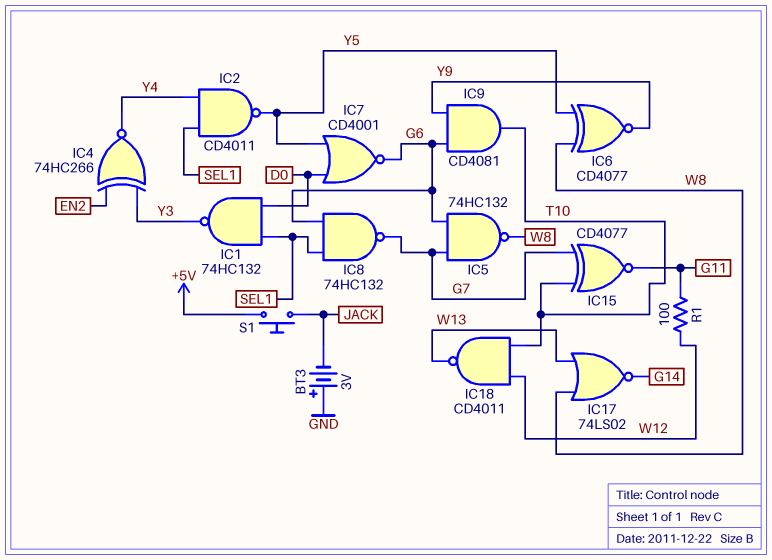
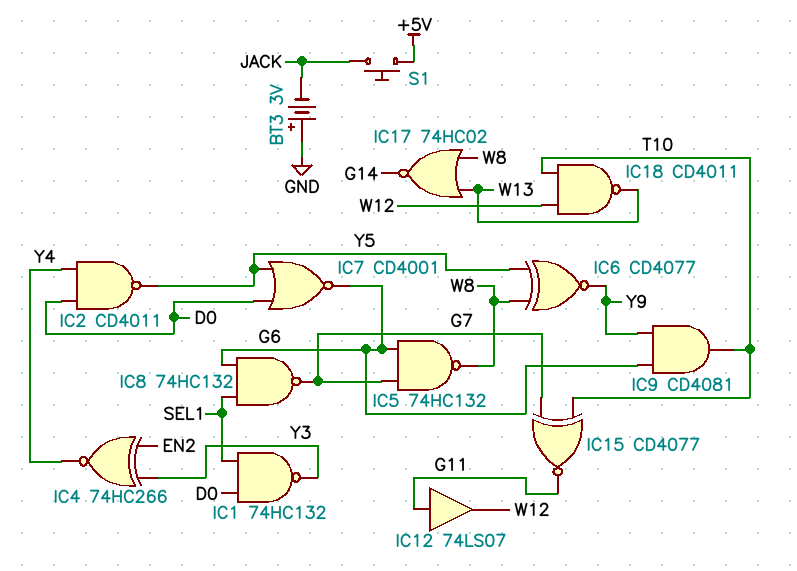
IC2: NAND CD4011 (in SEL1, in Y4, out Y5) -> NAND CD4011 (in D0, in Y4, out Y5)
IC12: none -> buffer 74LS07 (in G11, out W12)
IC17: NOR 74LS02 (in W8, in W13, out G14) -> NOR 74HC02 (in W8, in W13, out G14)
R1: 100 (G11, W12) -> none

